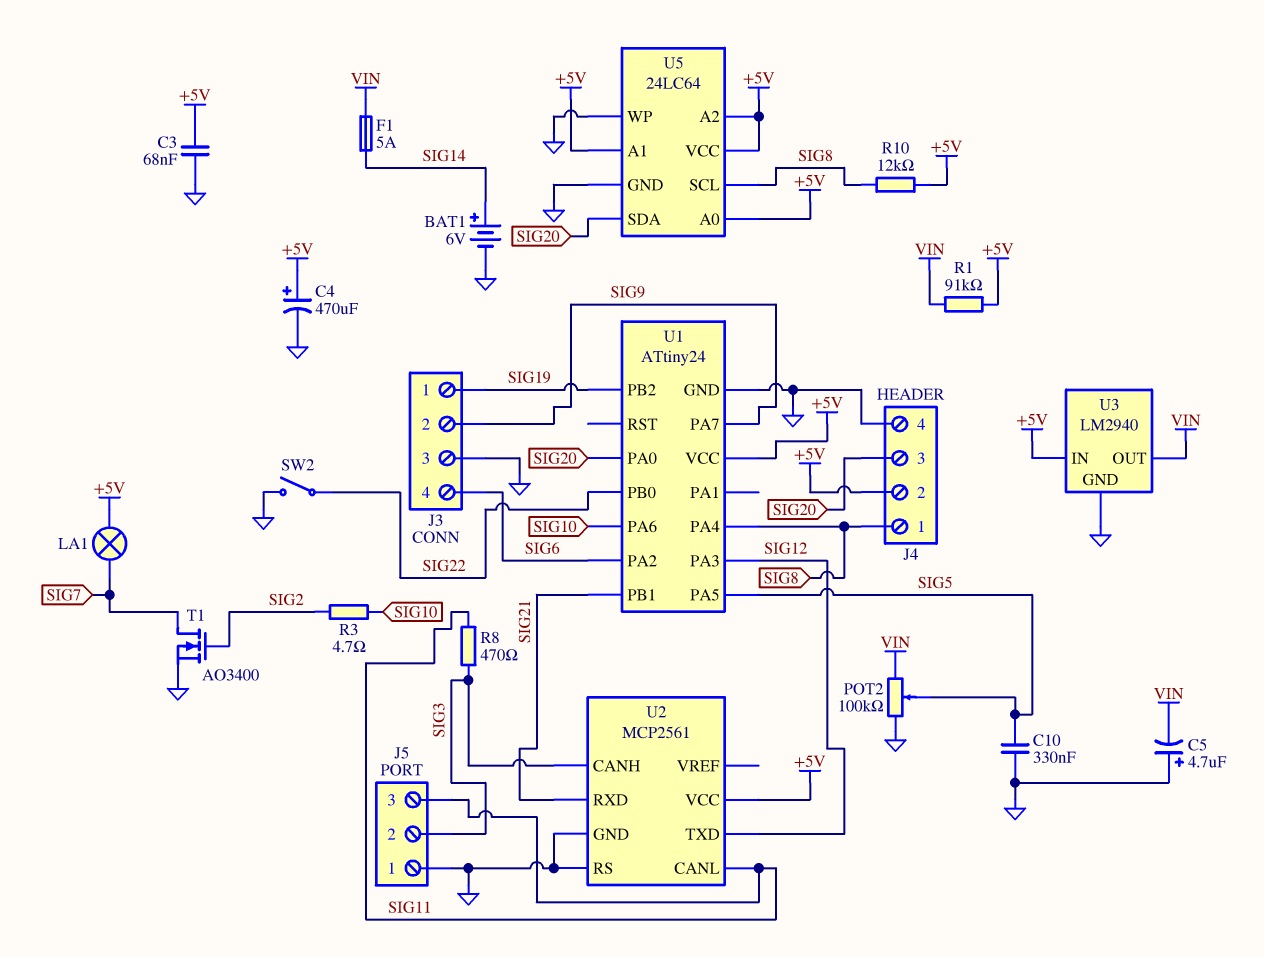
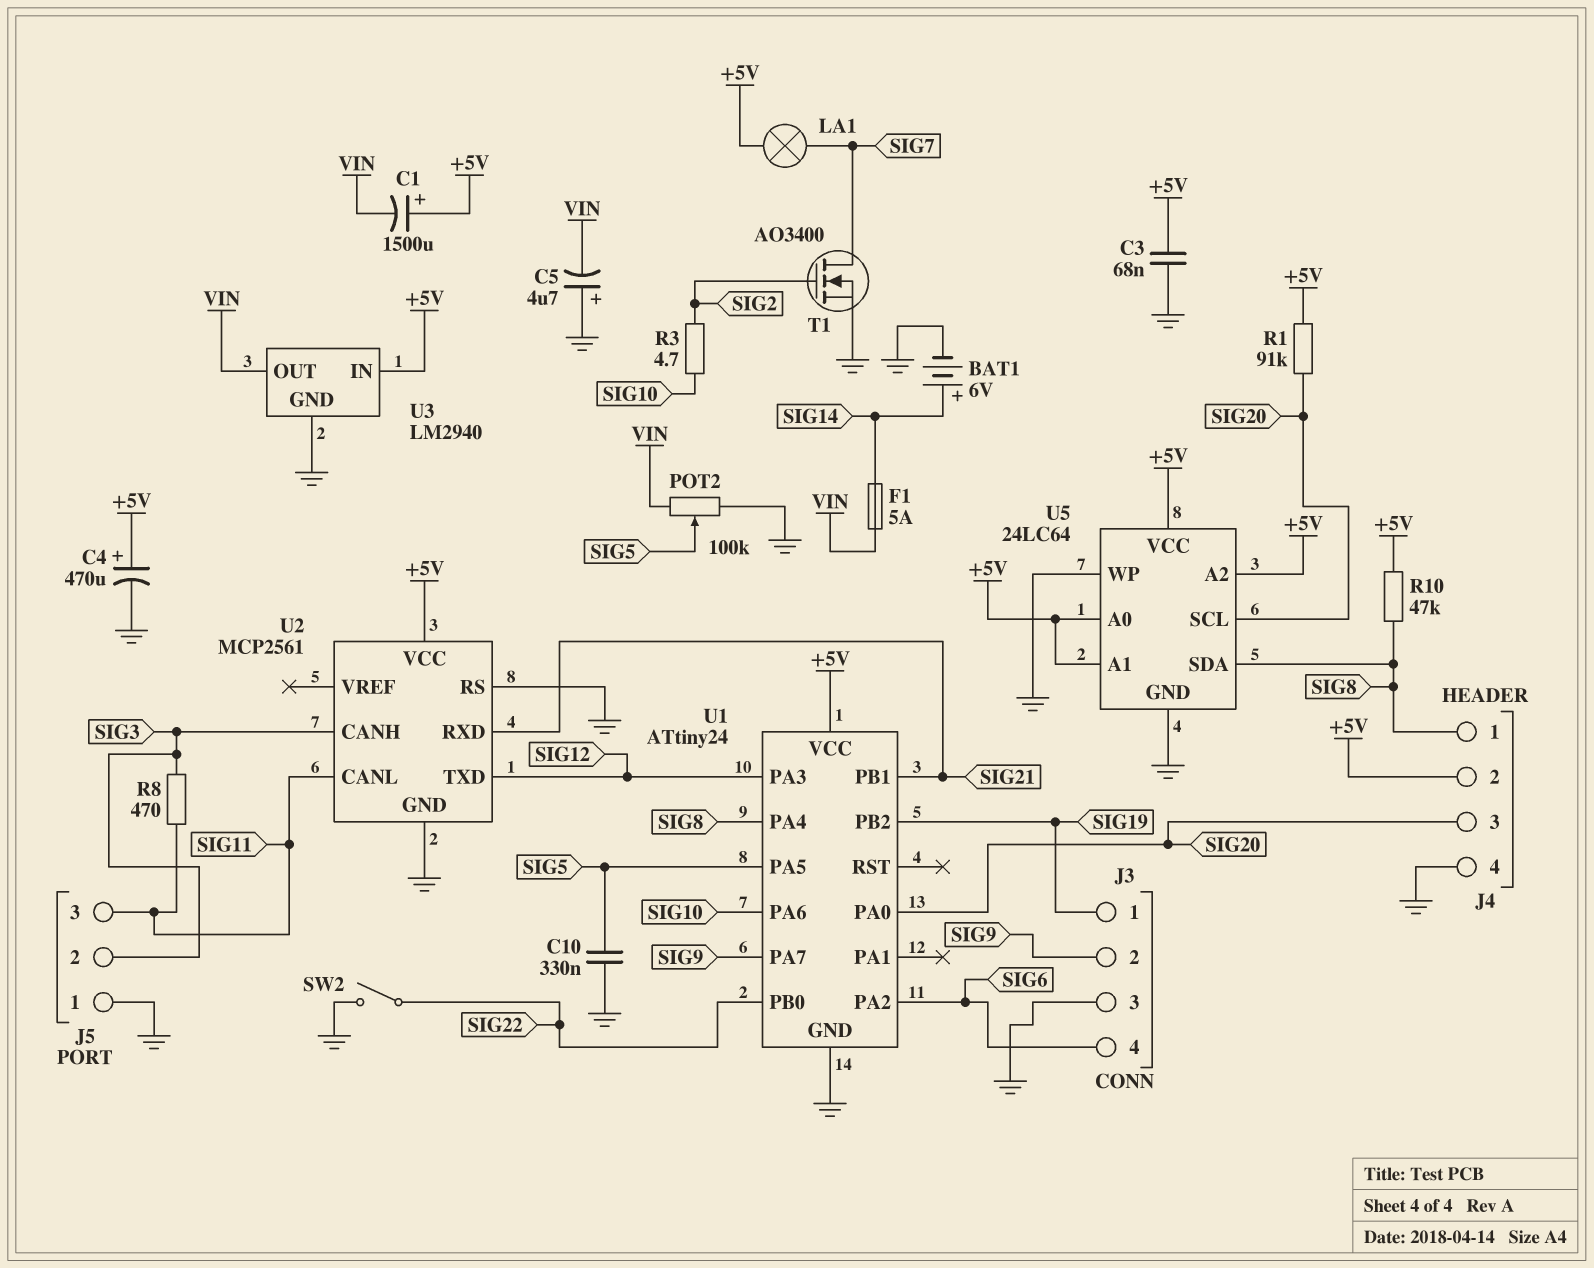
C1: none -> 1500uF (plus +5V, minus VIN)
R1: 91k (+5V, VIN) -> 91k (+5V, SIG20)
R10: 12k (+5V, SIG8) -> 47k (+5V, SIG8)
U5 pin SCL: SIG8 -> SIG20
U5 pin SDA: SIG20 -> SIG8

